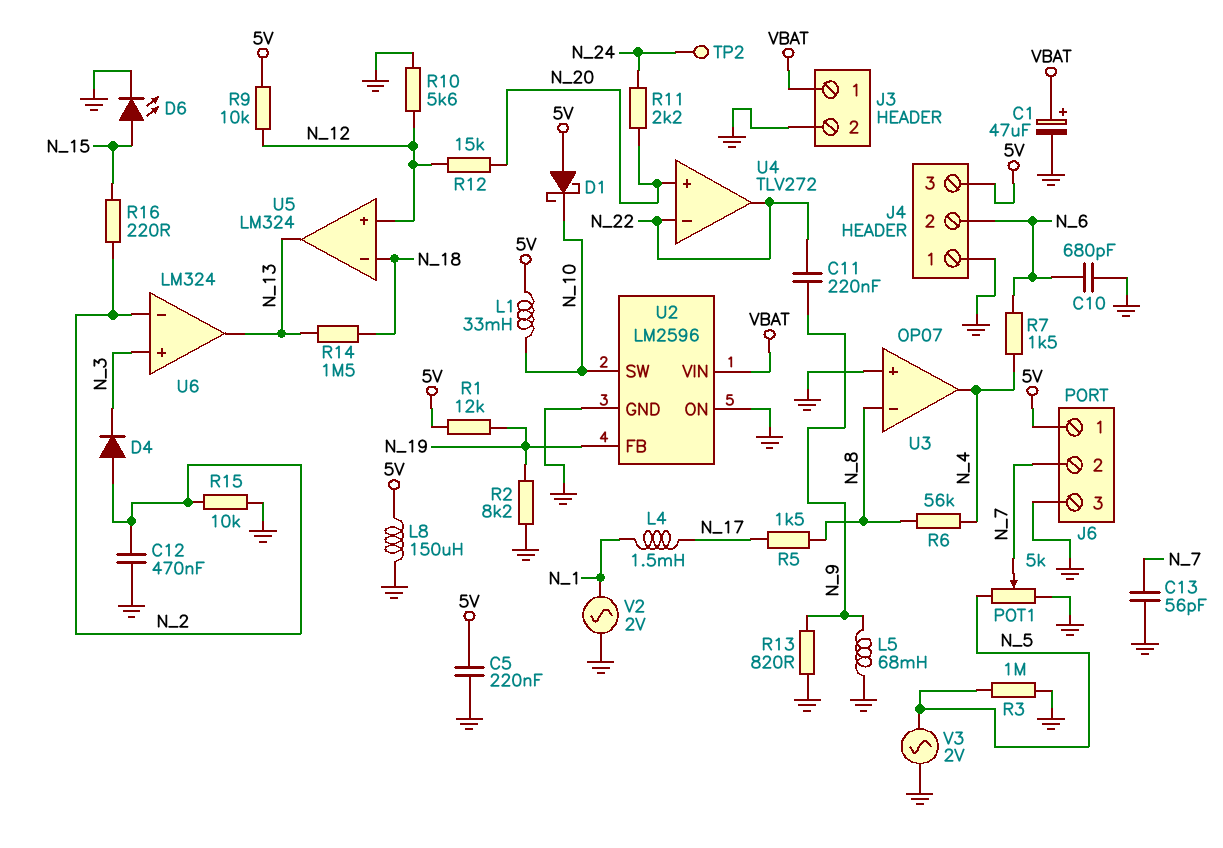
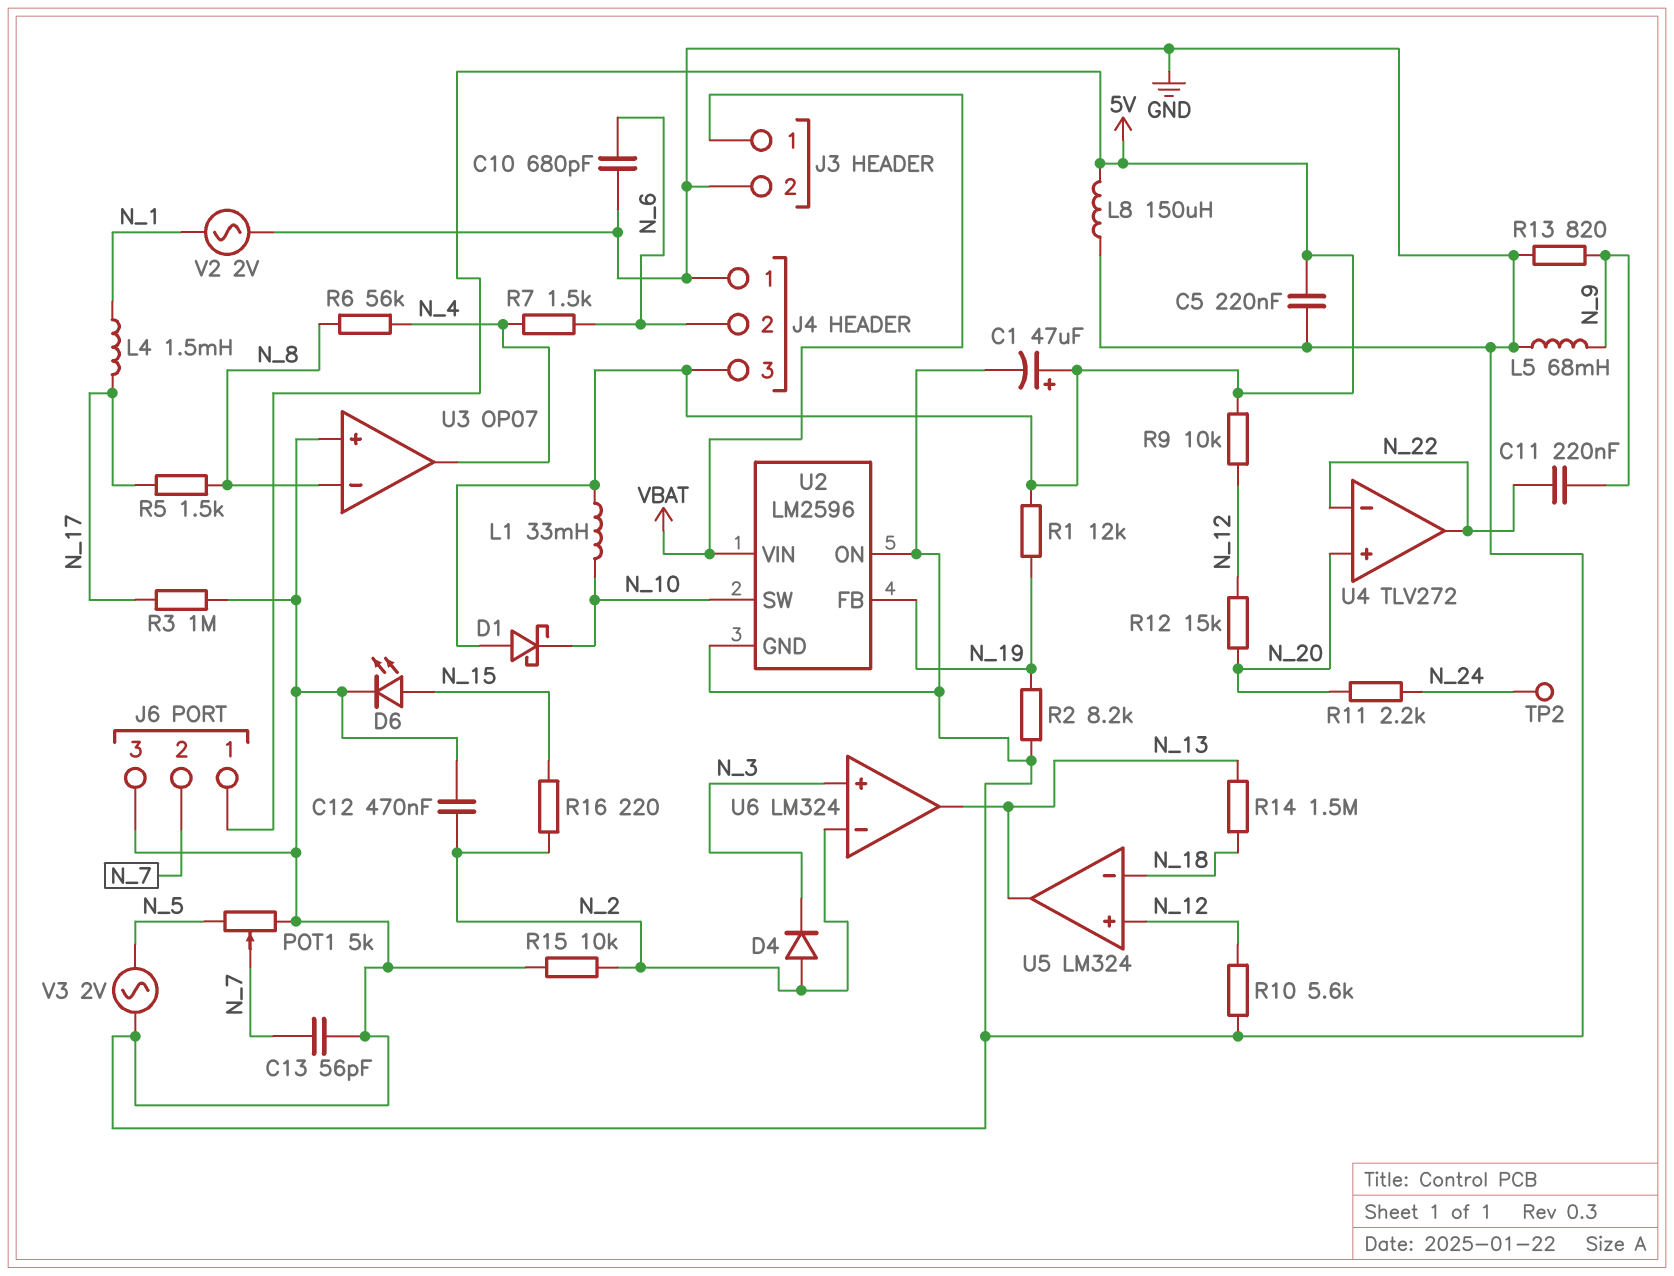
C1: 47uF (plus VBAT, minus GND) -> 47uF (plus 5V, minus GND)
R3: 1M (GND, N_5) -> 1M (GND, N_17)

